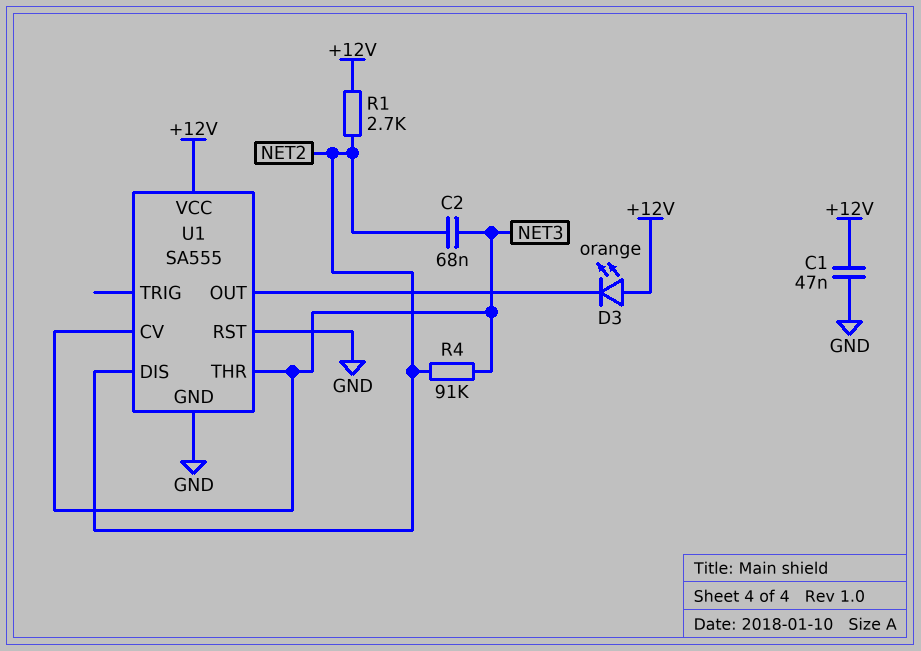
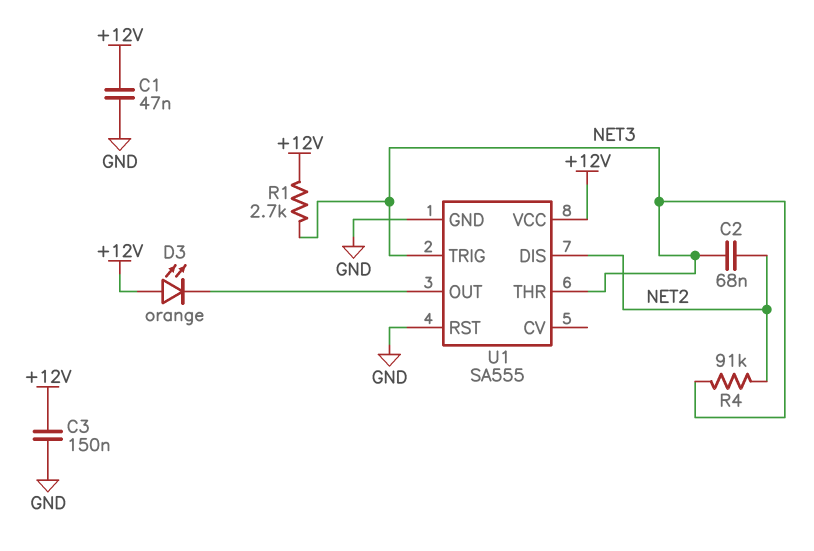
C3: none -> 150nF (+12V, GND)
R1: 2.7k (+12V, NET2) -> 2.7k (+12V, NET3)
U1 pin CV: NET3 -> none
U1 pin TRIG: none -> NET3

